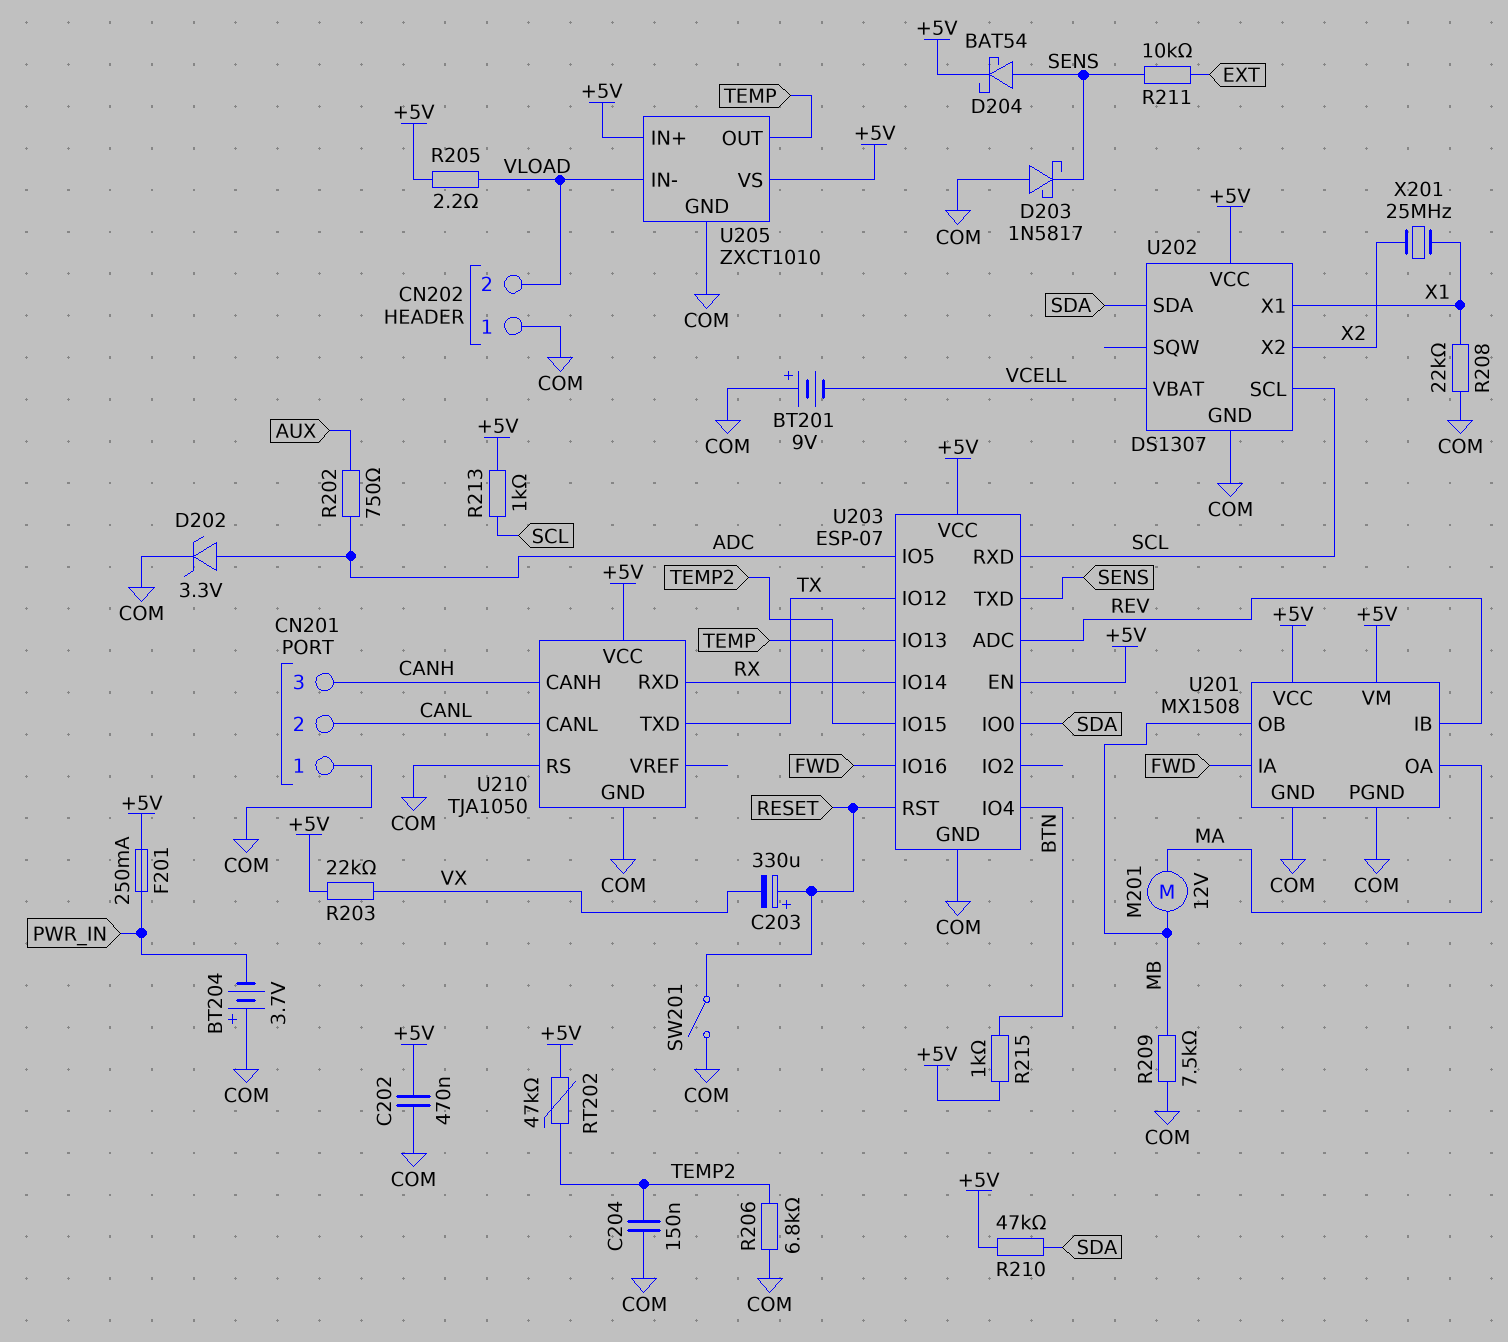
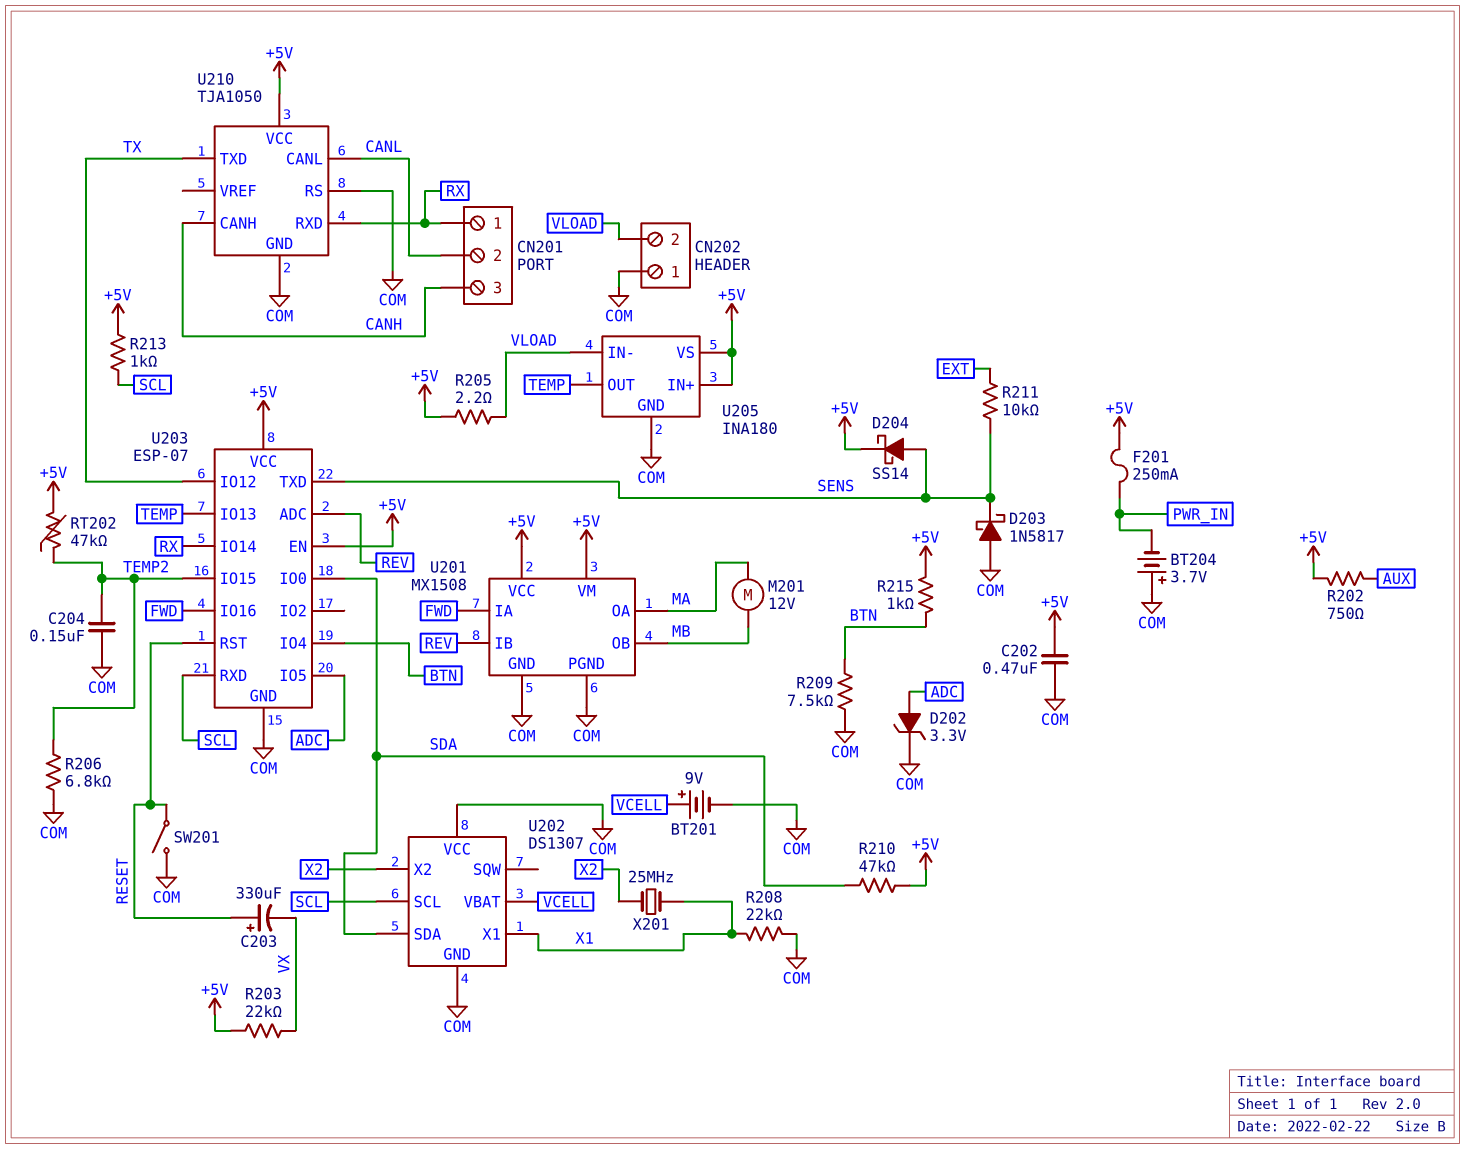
BT201: 9V (plus COM, minus VCELL) -> 9V (plus VCELL, minus COM)
CN201 pin 1: COM -> RX
D204: schottky BAT54 (A SENS, K +5V) -> schottky SS14 (A SENS, K +5V)
R202: 750 (ADC, AUX) -> 750 (+5V, AUX)
R209: 7.5k (COM, MB) -> 7.5k (BTN, COM)
U202 pin VCC: +5V -> COM
U205: ZXCT1010 -> INA180

